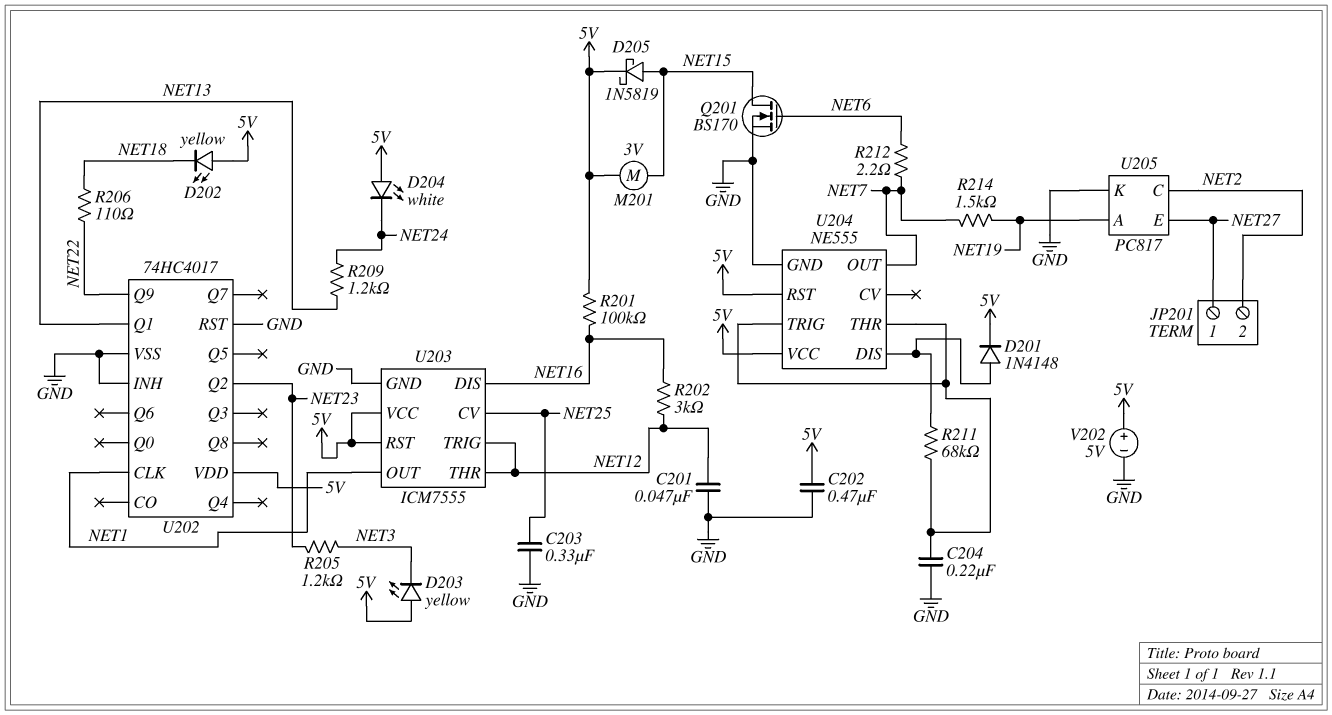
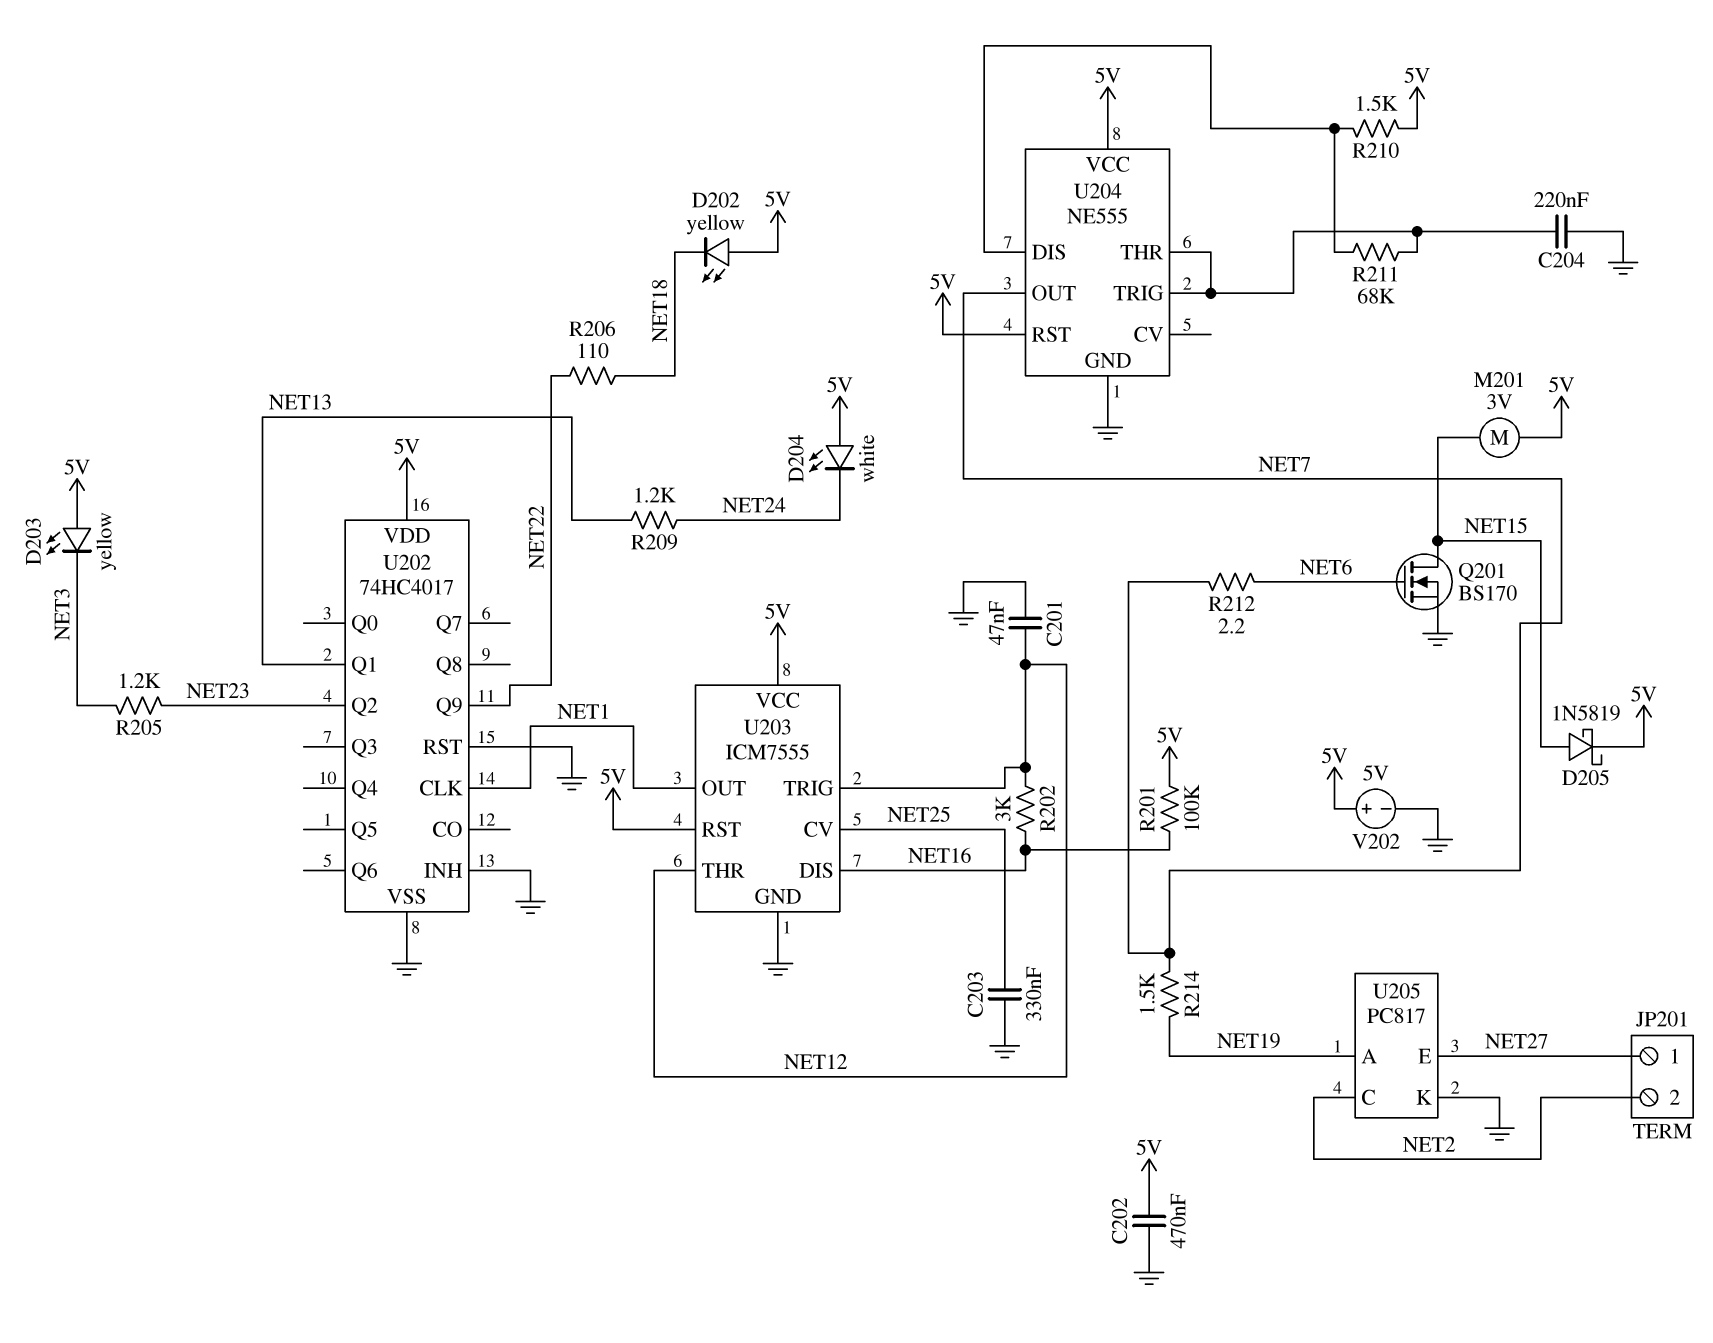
D201: diode 1N4148 (A U204/DIS, K 5V) -> none
R210: none -> 1.5k (5V, U204/DIS)

